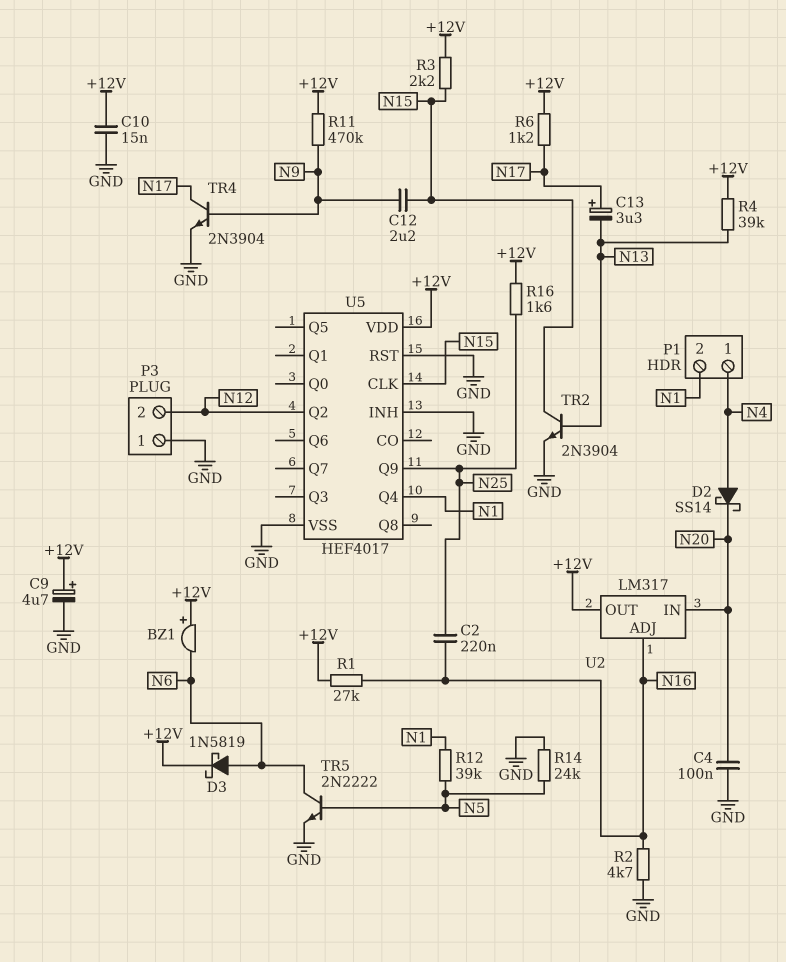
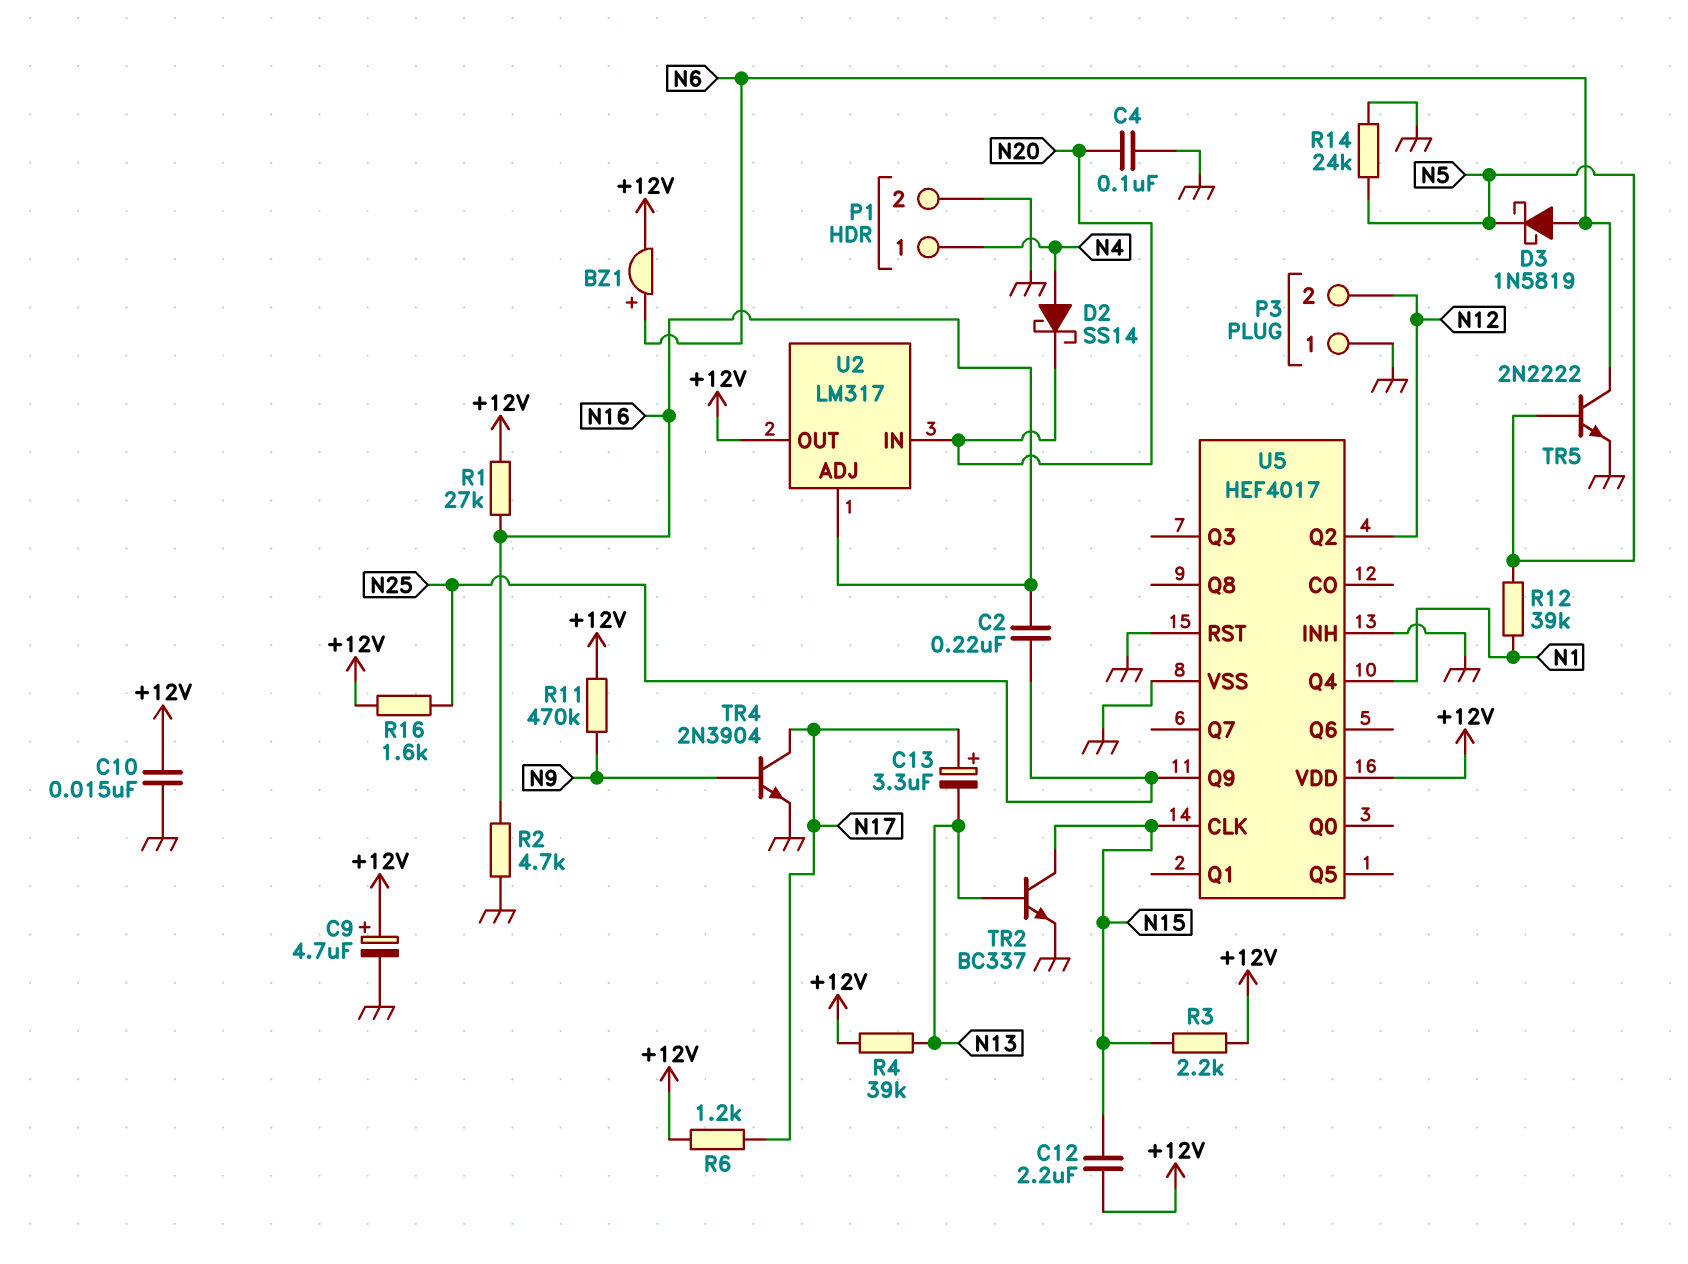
BZ1: buzzer (plus +12V, minus N6) -> buzzer (plus N6, minus +12V)
C12: 2.2uF (N9, N15) -> 2.2uF (+12V, N15)
D3: schottky 1N5819 (A N6, K +12V) -> schottky 1N5819 (A N6, K N5)
P1 pin 2: N1 -> GND
TR2: NPN 2N3904 (B N13, C N15, E GND) -> NPN BC337 (B N13, C N15, E GND)

